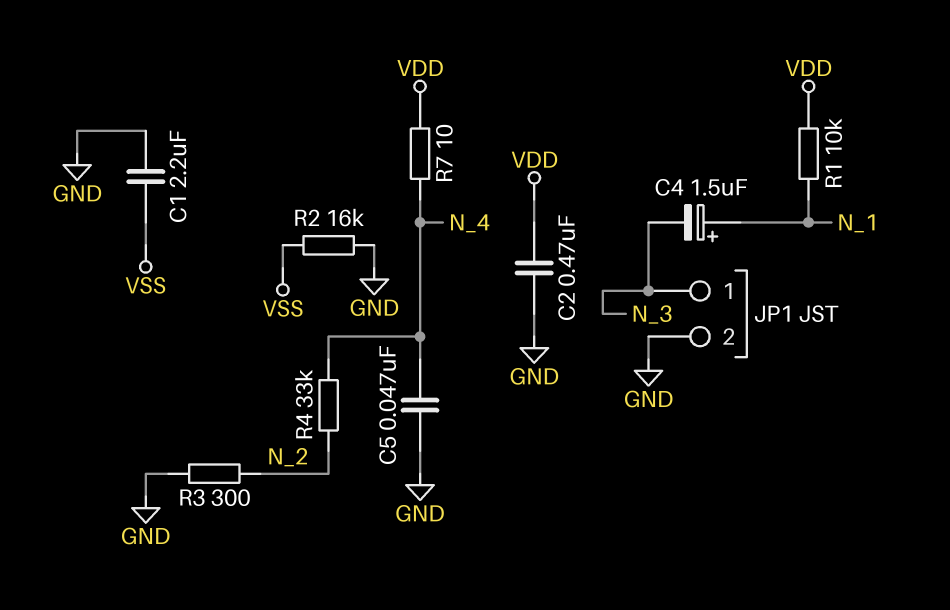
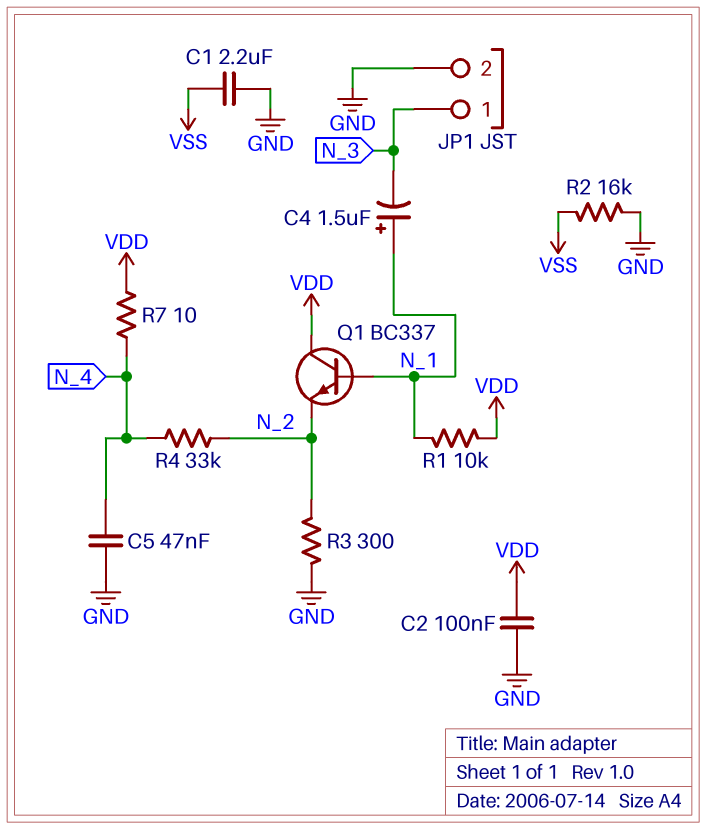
C2: 470nF (GND, VDD) -> 100nF (GND, VDD)
Q1: none -> NPN BC337 (B N_1, C VDD, E N_2)

